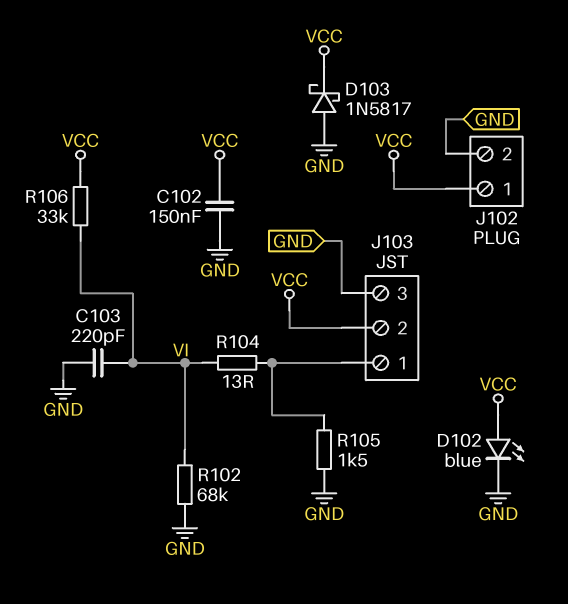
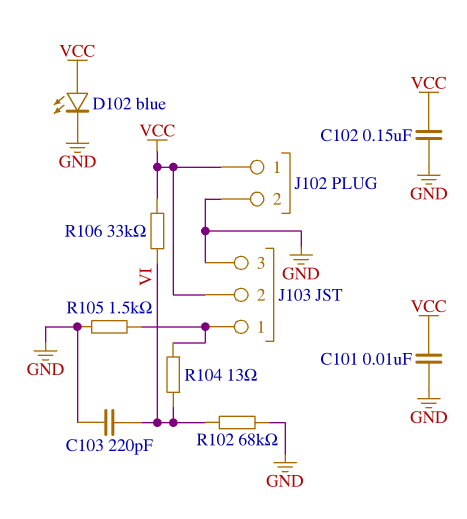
C101: none -> 10nF (GND, VCC)
D103: schottky 1N5817 (A GND, K VCC) -> none

